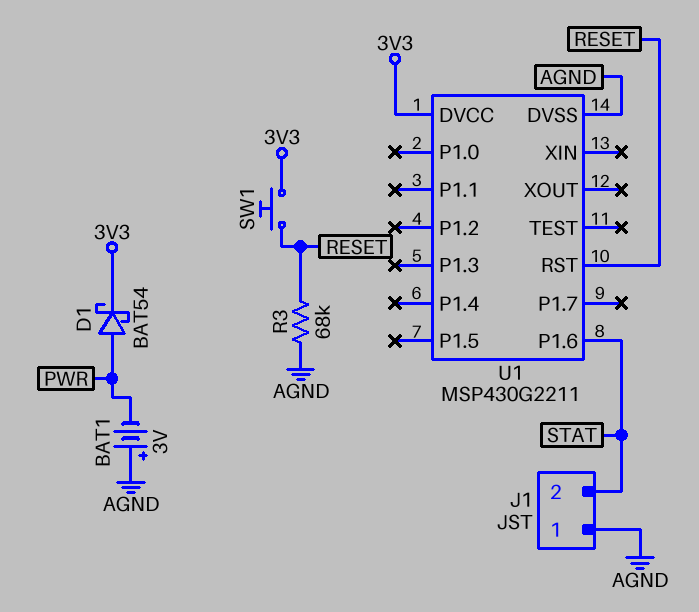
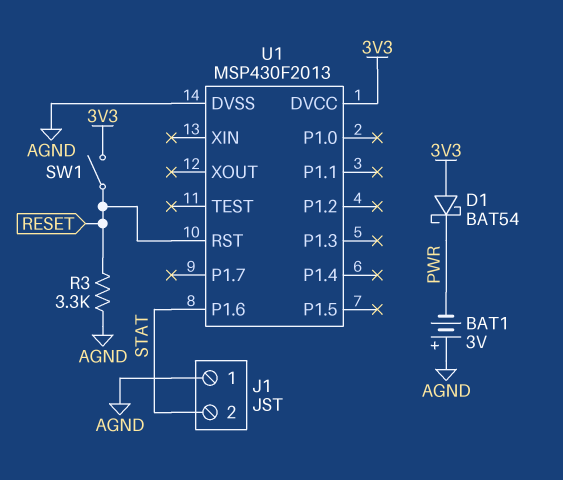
D1: schottky BAT54 (A PWR, K 3V3) -> schottky BAT54 (A 3V3, K PWR)
R3: 68k (AGND, RESET) -> 3.3k (AGND, RESET)
SW1: button (3V3, RESET) -> switch (3V3, RESET)
U1: MSP430G2211 -> MSP430F2013

